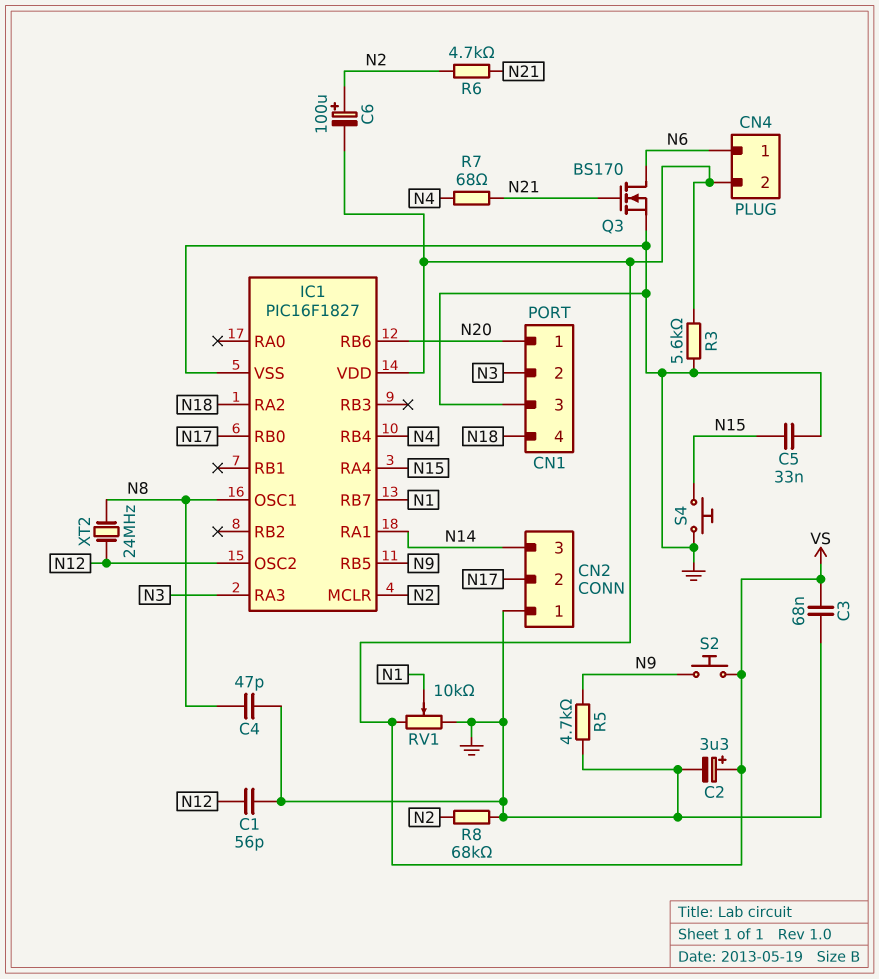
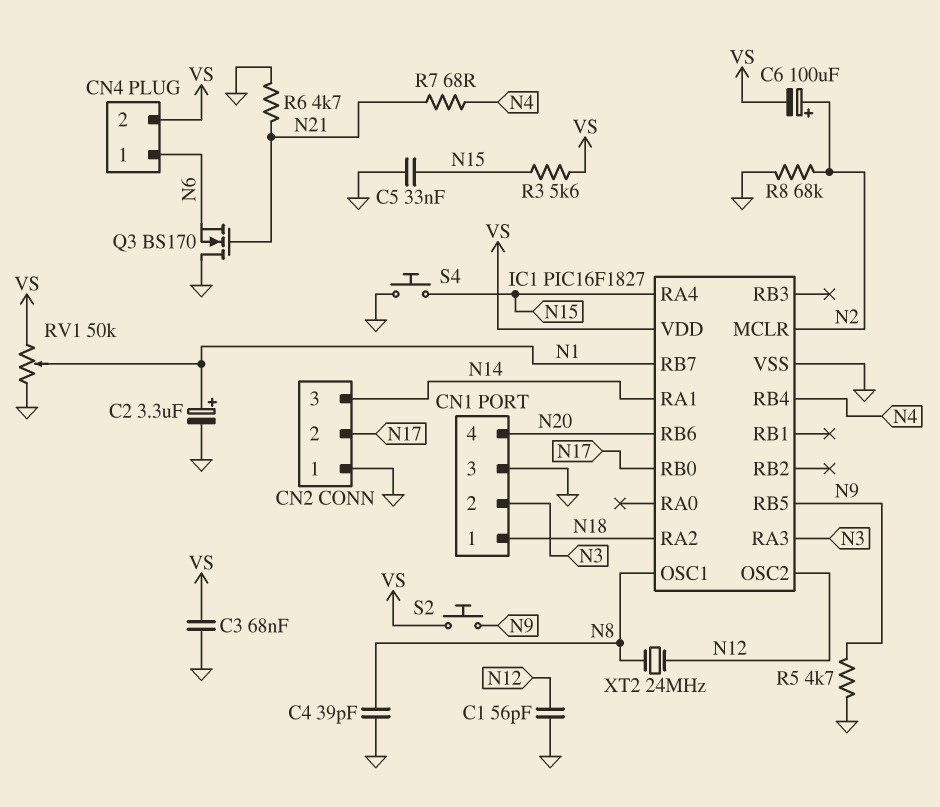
C2: 3.3uF (plus VS, minus GND) -> 3.3uF (plus N1, minus GND)
C4: 47pF (GND, N8) -> 39pF (GND, N8)
CN1 pin 1: N20 -> N18
CN1 pin 4: N18 -> N20
Q3: NMOS BS170 (G N21, D N6, S GND) -> NMOS BS170 (G N21, D GND, S N6)
R3: 5.6k (GND, VS) -> 5.6k (N15, VS)
R6: 4.7k (N2, N21) -> 4.7k (GND, N21)
RV1: 10k (GND, VS, wiper N1) -> 50k (GND, VS, wiper N1)

